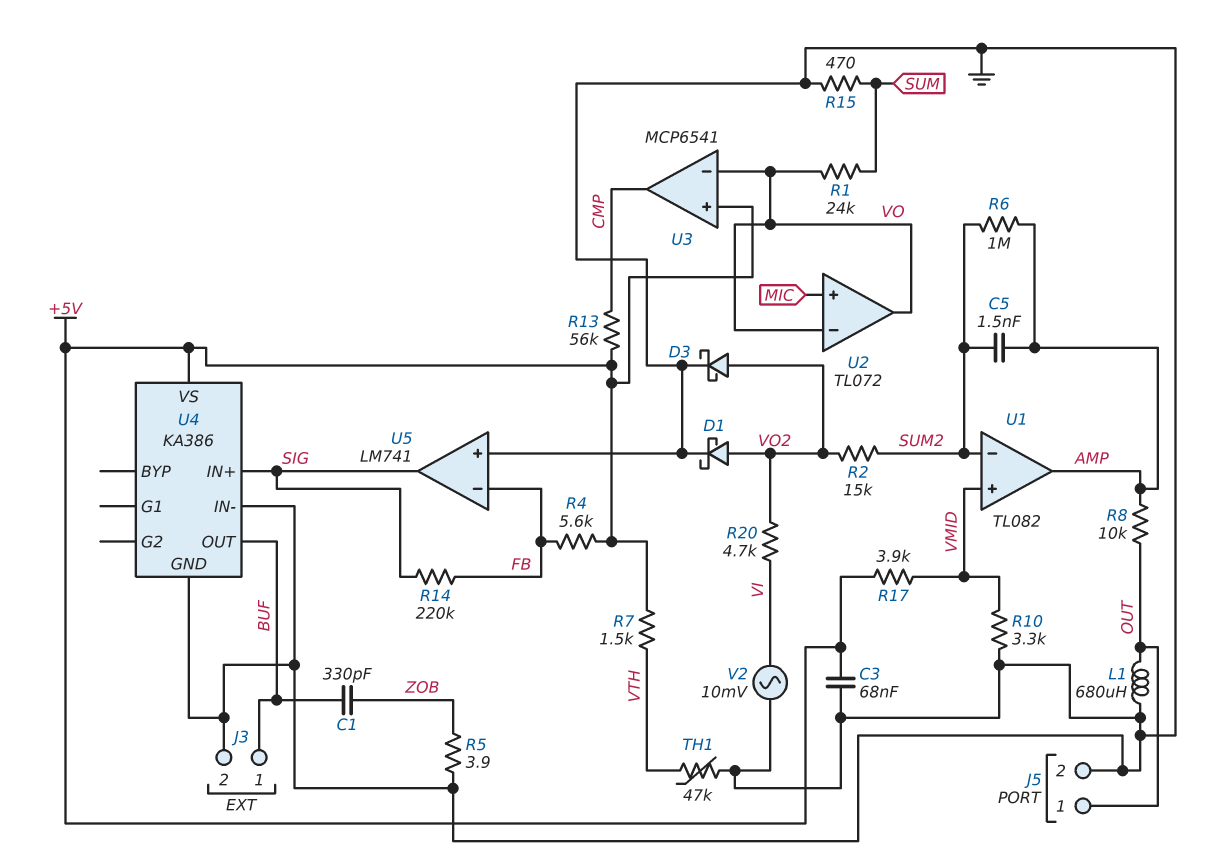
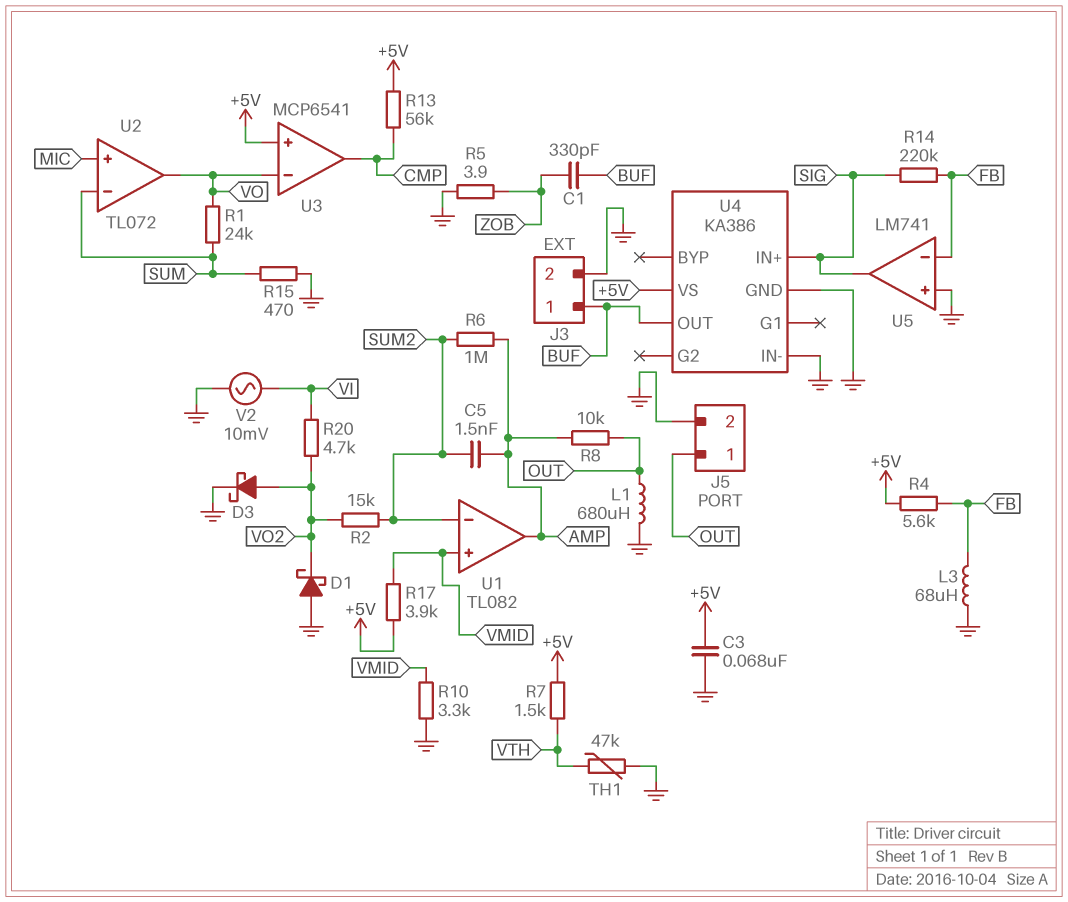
D1: schottky (A VO2, K GND) -> schottky (A GND, K VO2)
L3: none -> 68uH (FB, GND)
U2 pin in-: VO -> SUM

